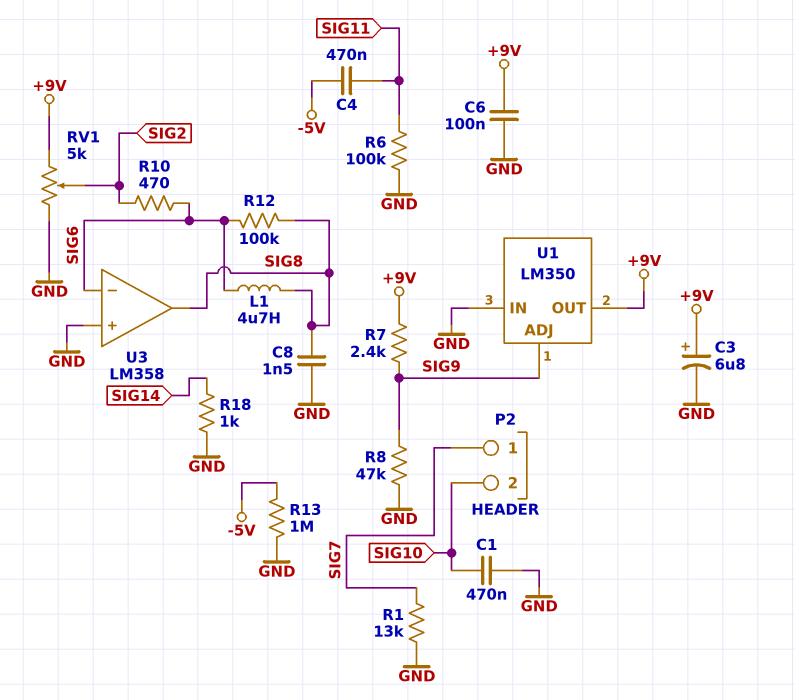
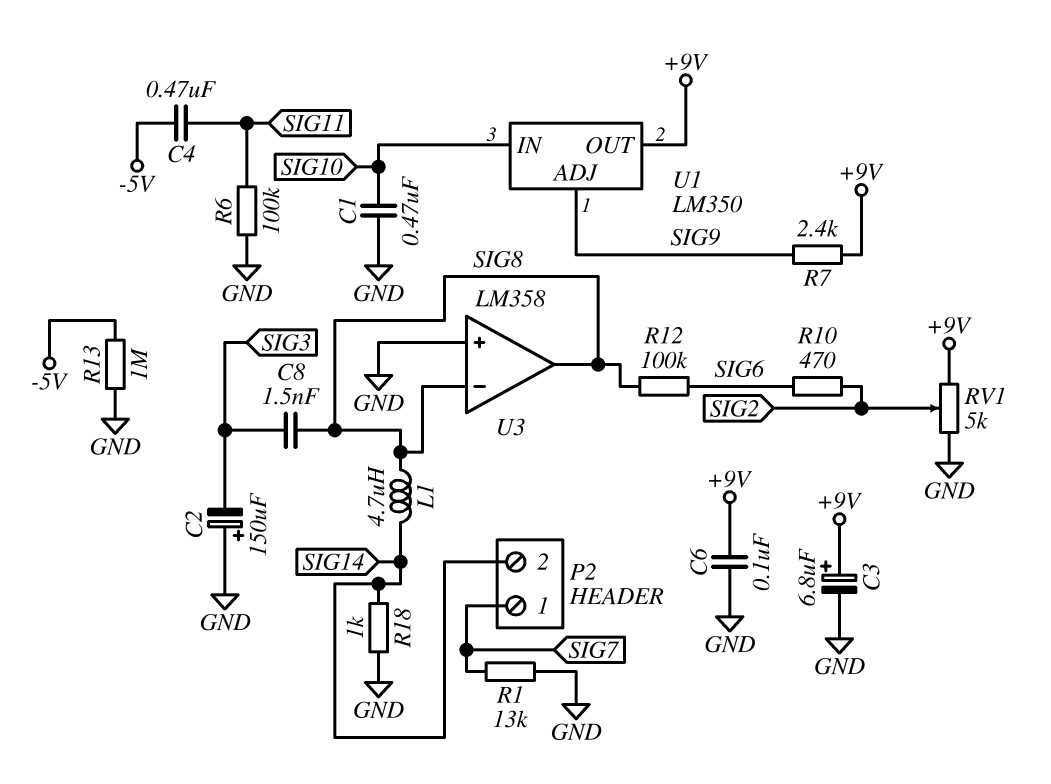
C2: none -> 150uF (plus GND, minus SIG3)
C8: 1.5nF (GND, SIG8) -> 1.5nF (SIG3, SIG8)
L1: 4.7uH (SIG6, SIG8) -> 4.7uH (SIG8, SIG14)
P2 pin 2: SIG10 -> SIG14
R8: 47k (GND, SIG9) -> none
U1 pin IN: GND -> SIG10
U3 pin in-: SIG6 -> SIG8

